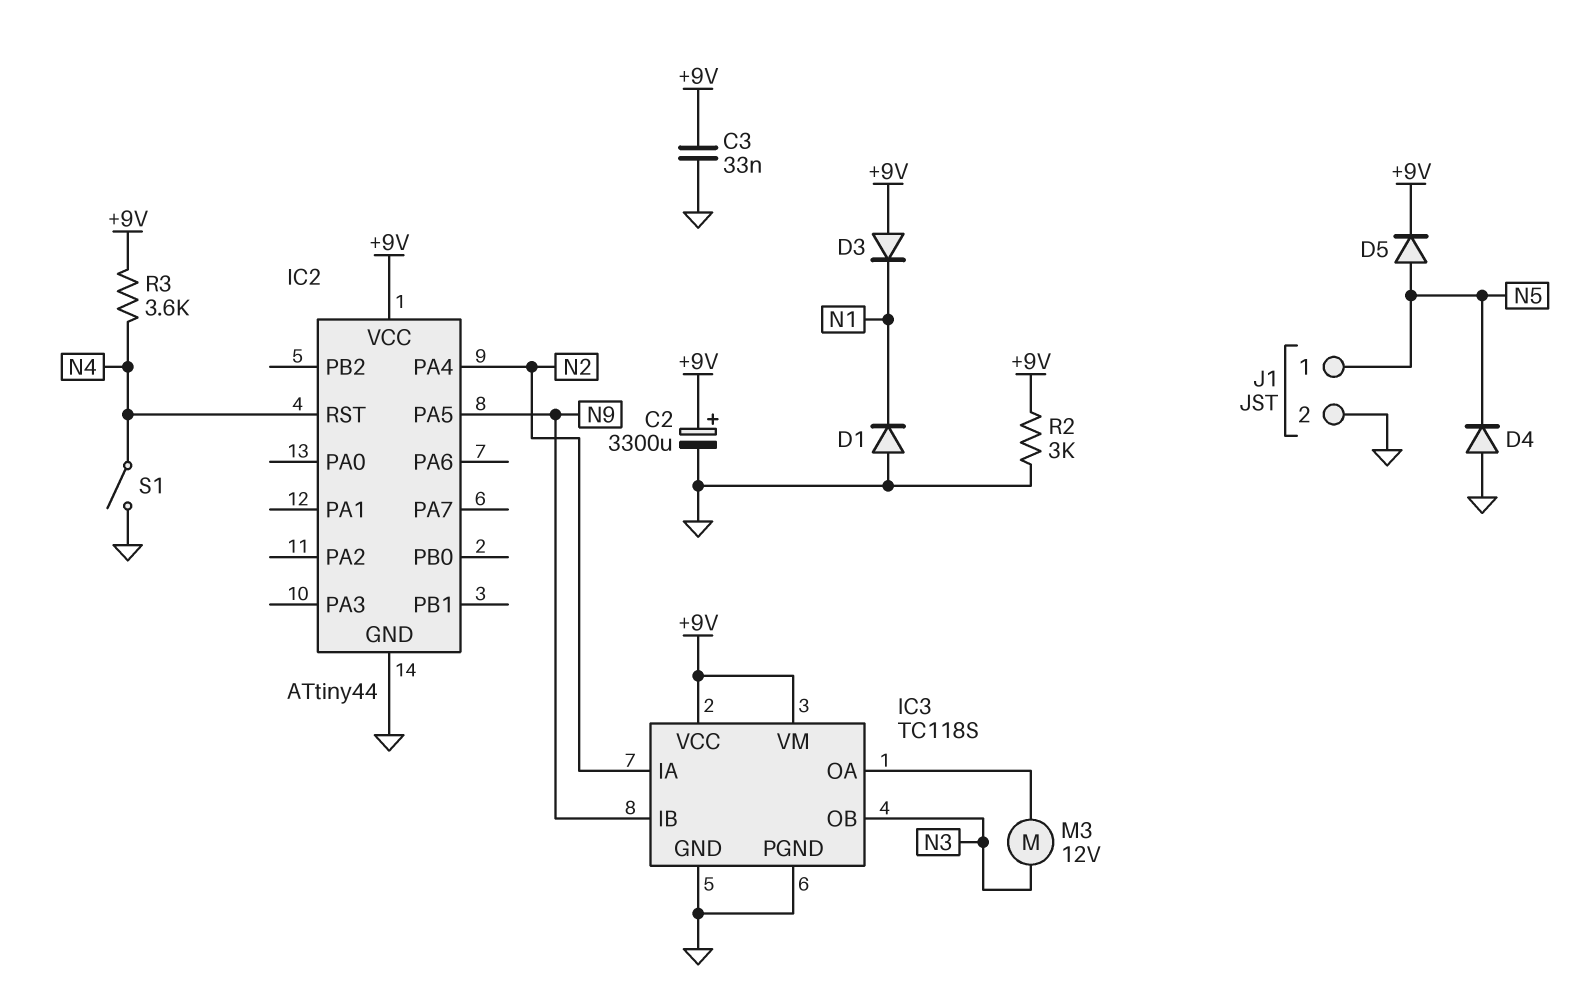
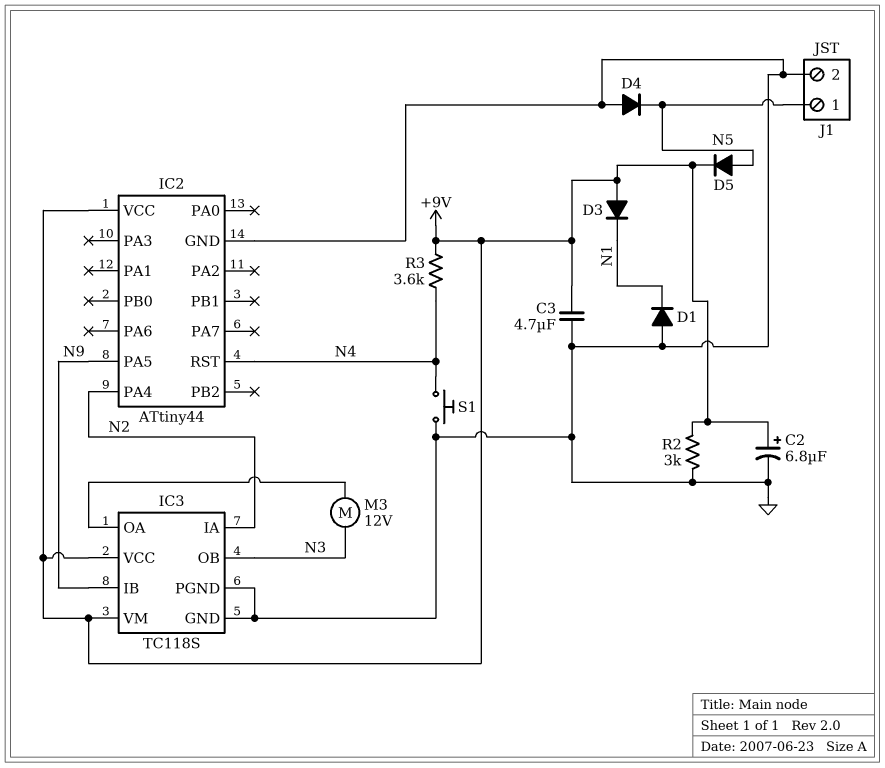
C2: 3300uF (plus +9V, minus GND) -> 6.8uF (plus +9V, minus GND)
C3: 33nF (+9V, GND) -> 4.7uF (+9V, GND)
S1: switch (GND, N4) -> button (GND, N4)

